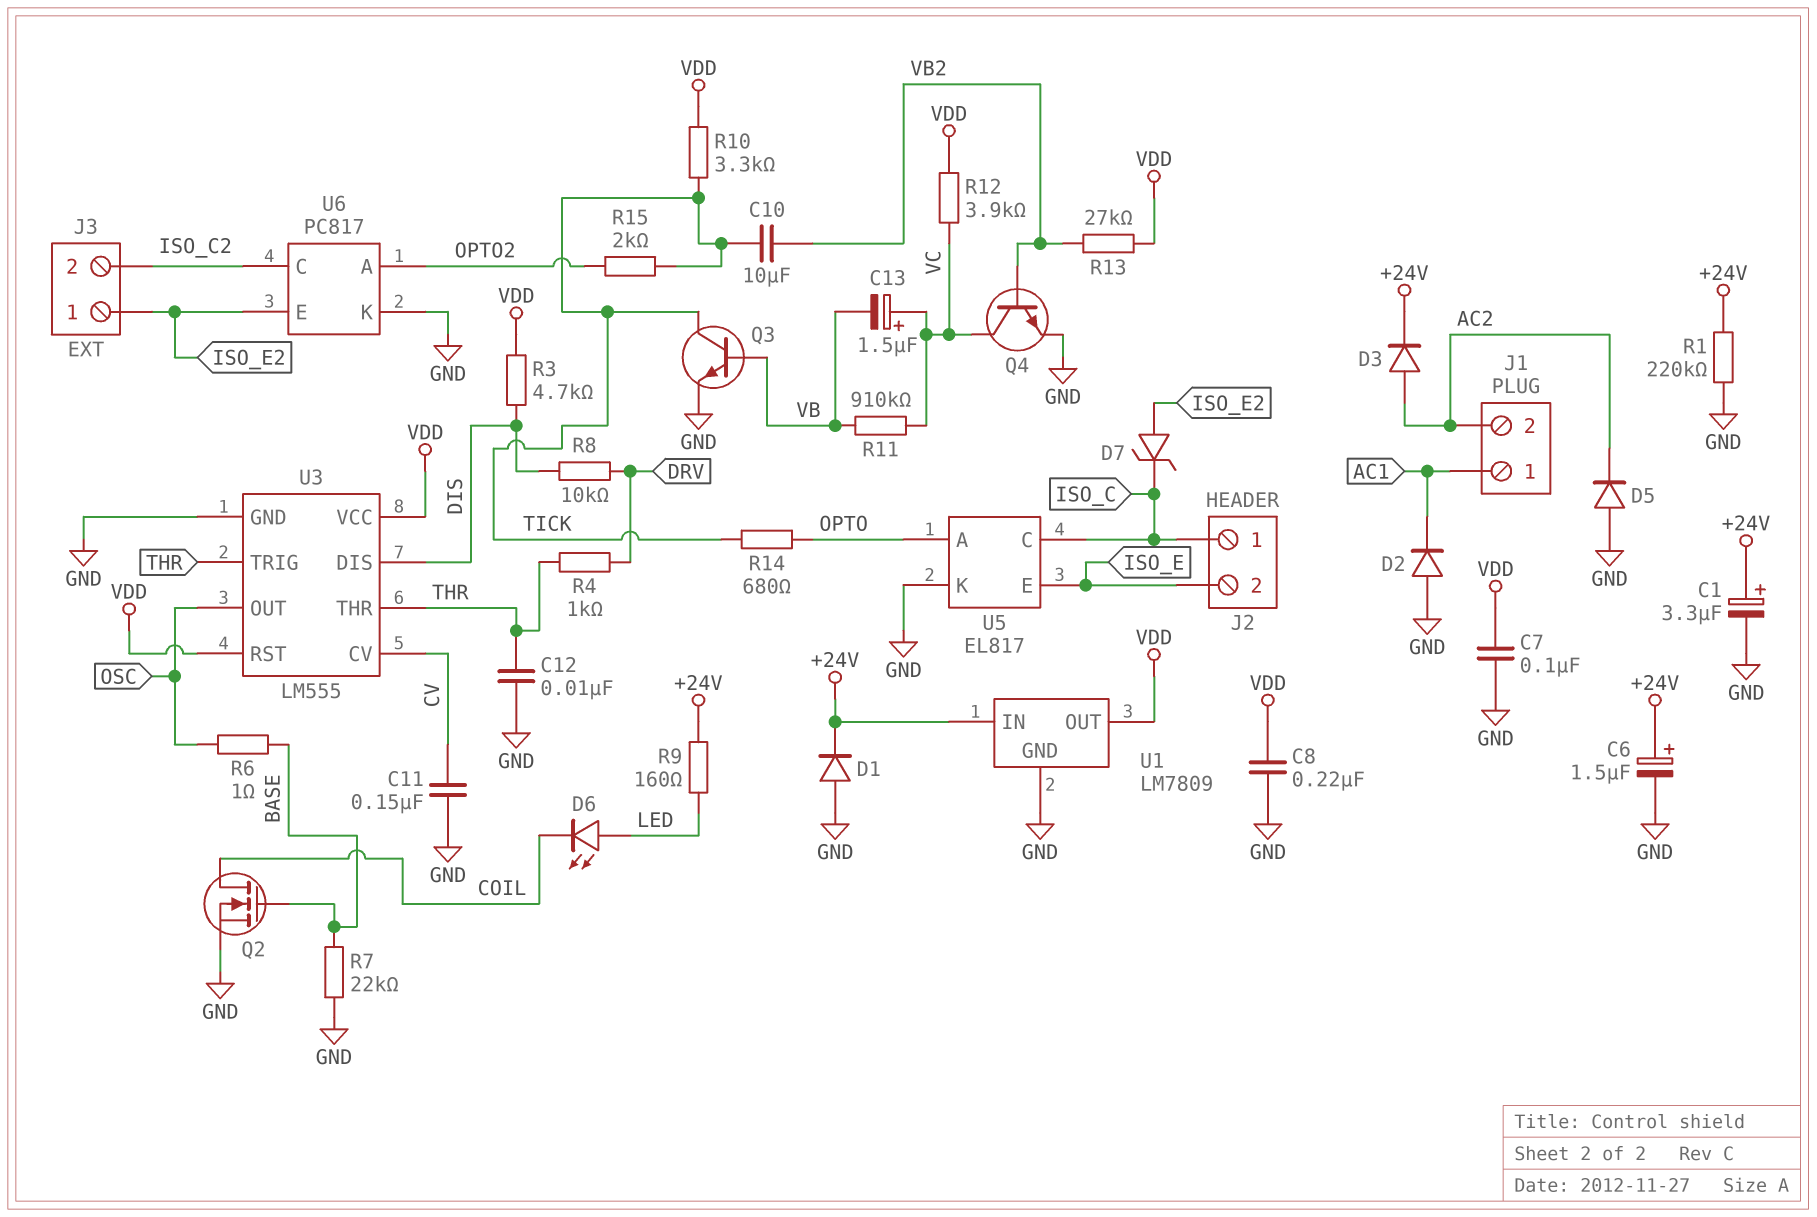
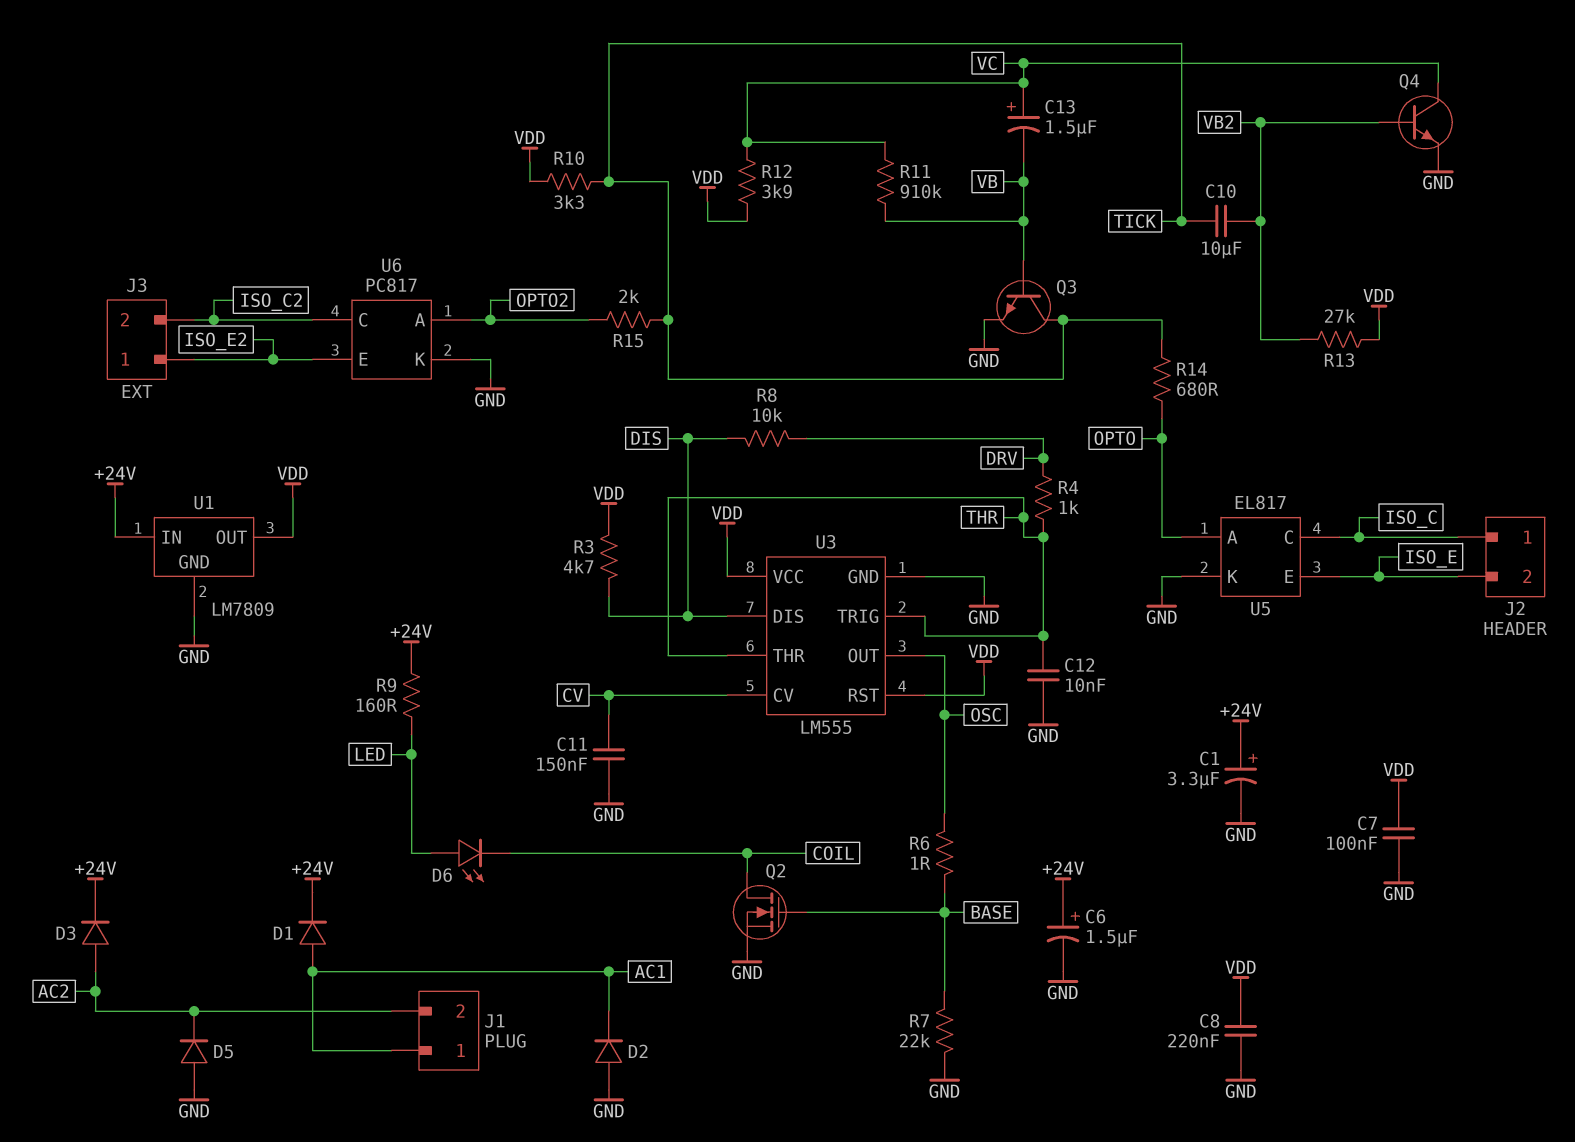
D1: diode (A GND, K +24V) -> diode (A AC1, K +24V)
D7: zener (A ISO_E2, K ISO_C) -> none
R1: 220k (+24V, GND) -> none

